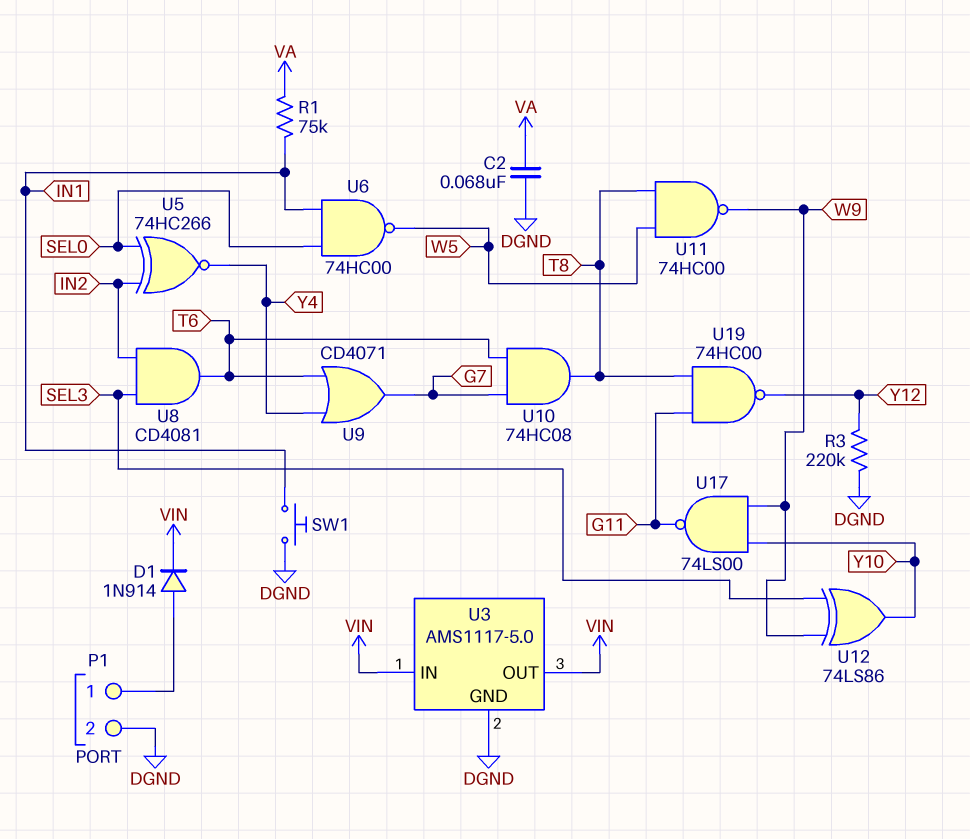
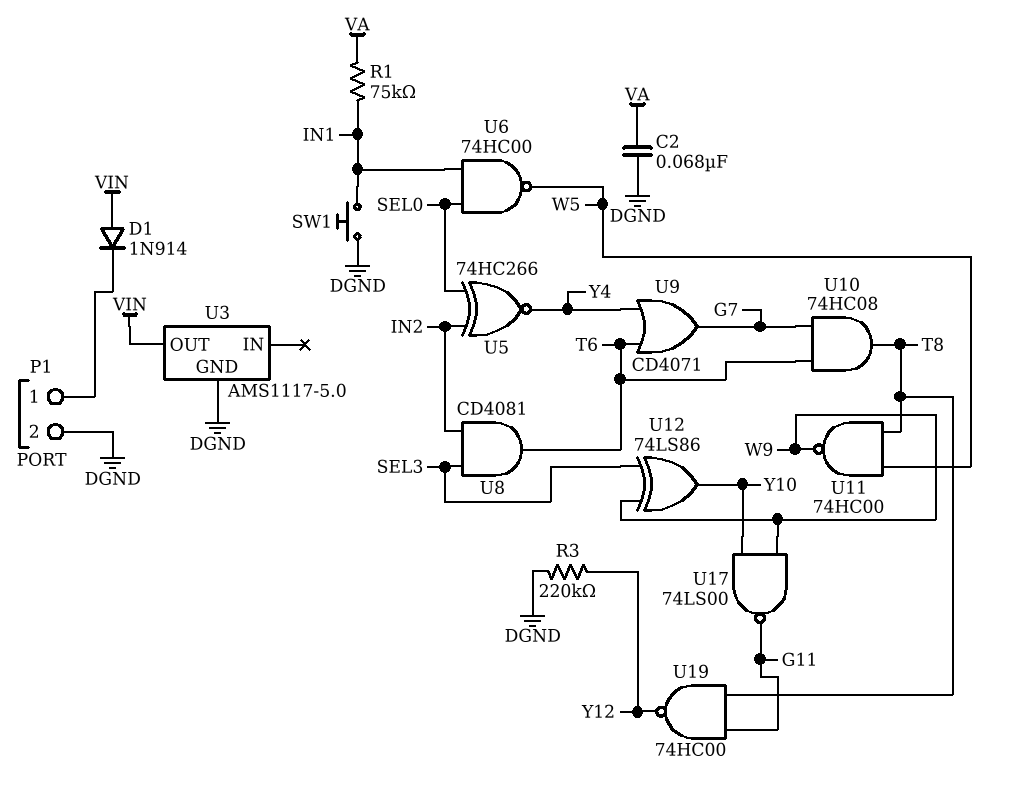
D1: diode 1N914 (A P1/1, K VIN) -> diode 1N914 (A VIN, K P1/1)
U3 pin IN: VIN -> none

